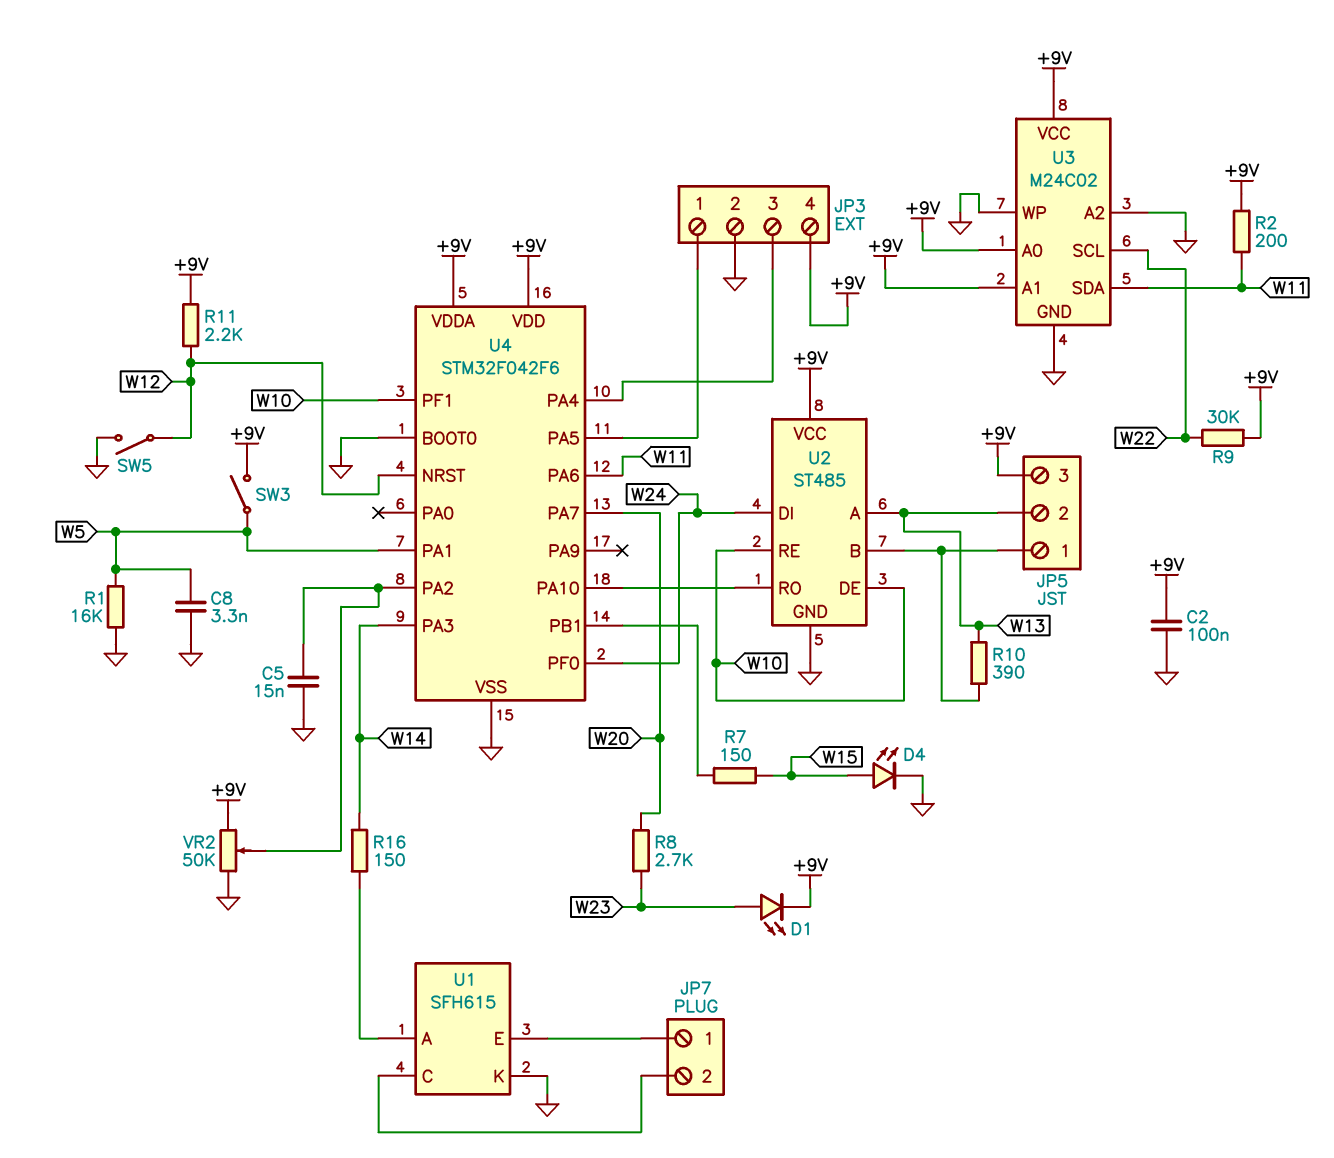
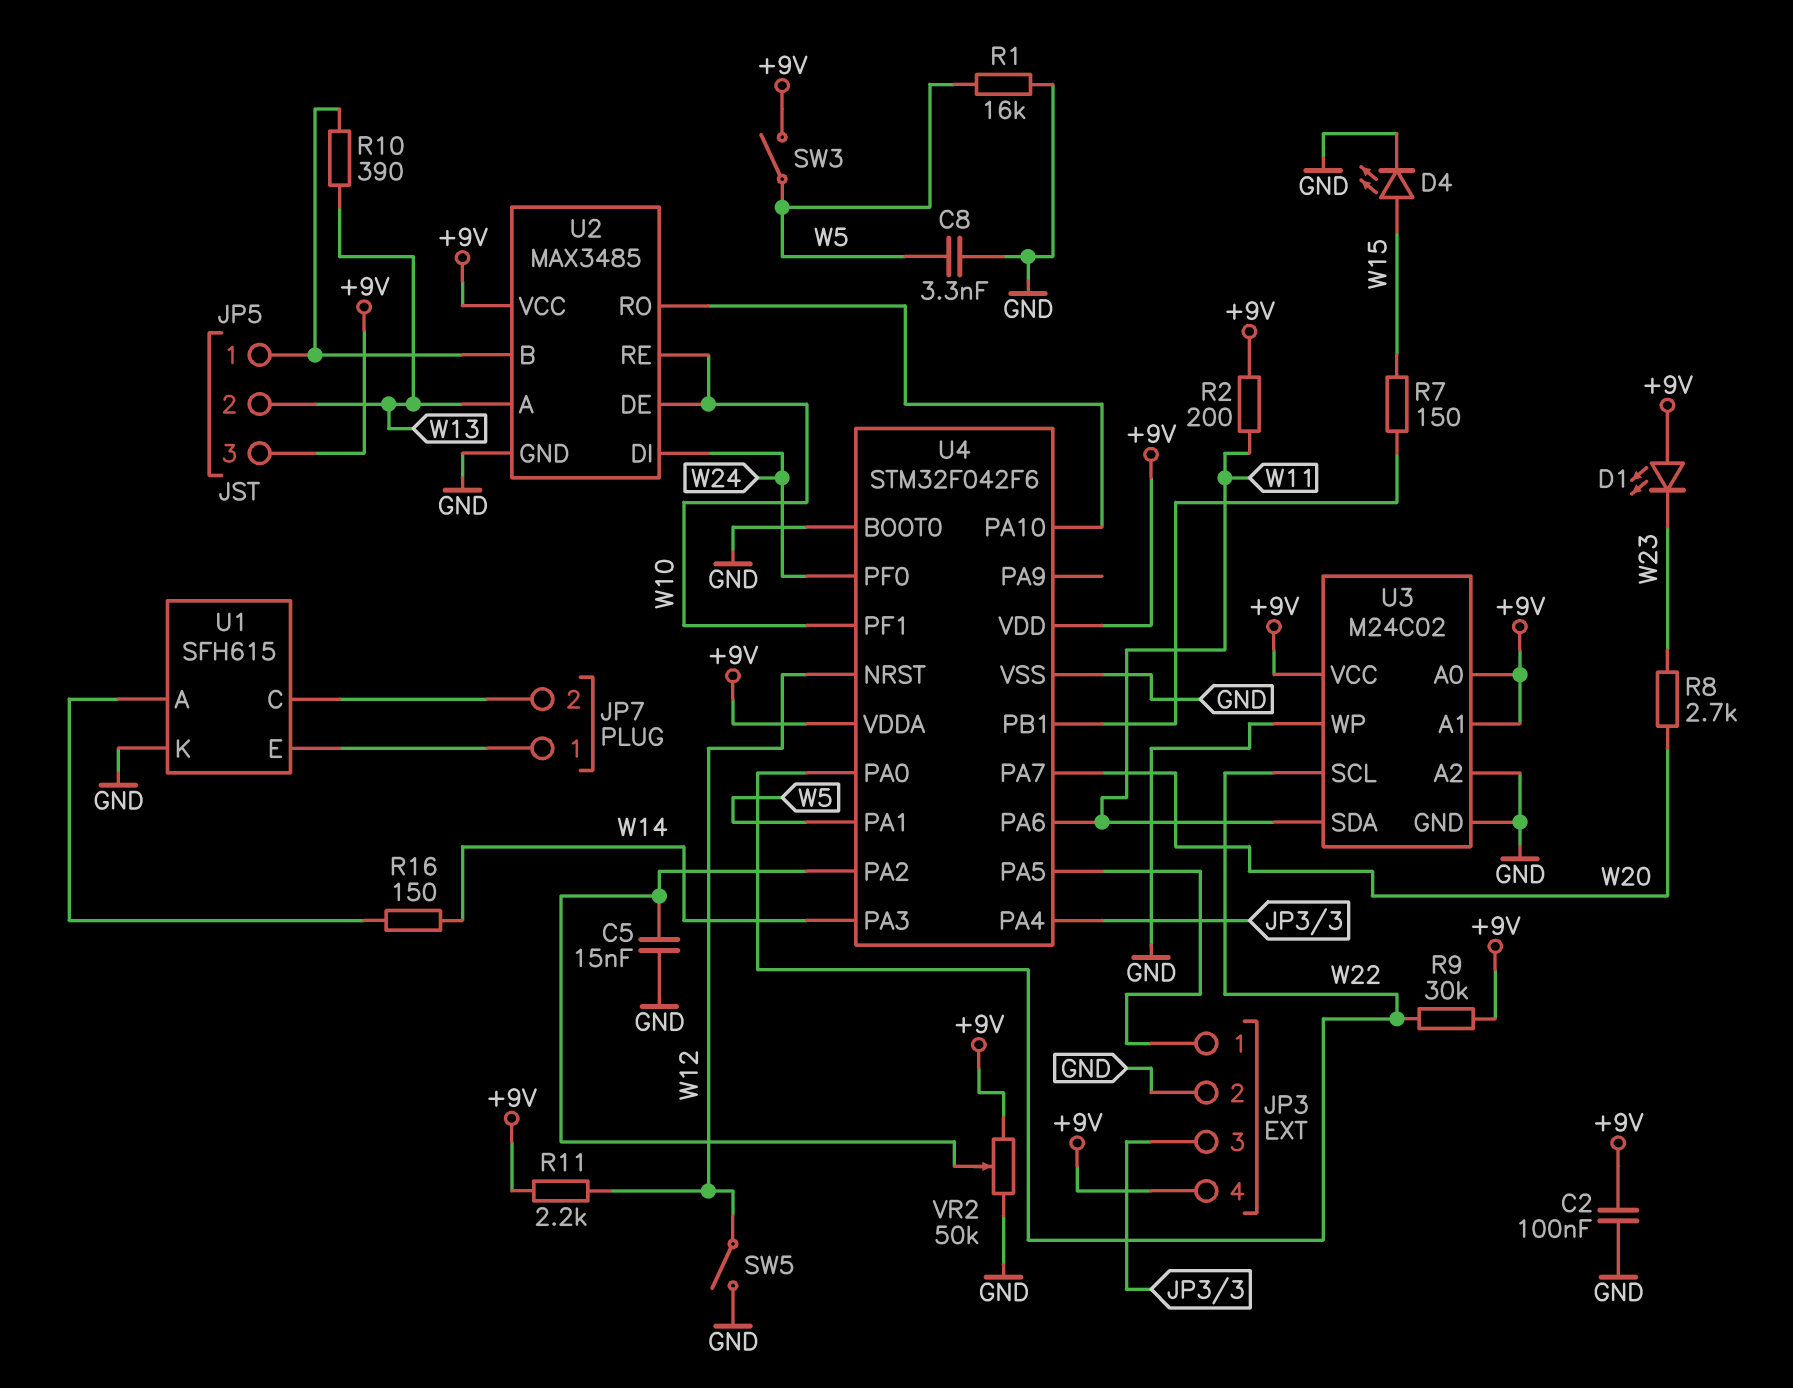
D1: LED (A W23, K +9V) -> LED (A +9V, K W23)
U2: ST485 -> MAX3485
U4 pin PA0: none -> W22

